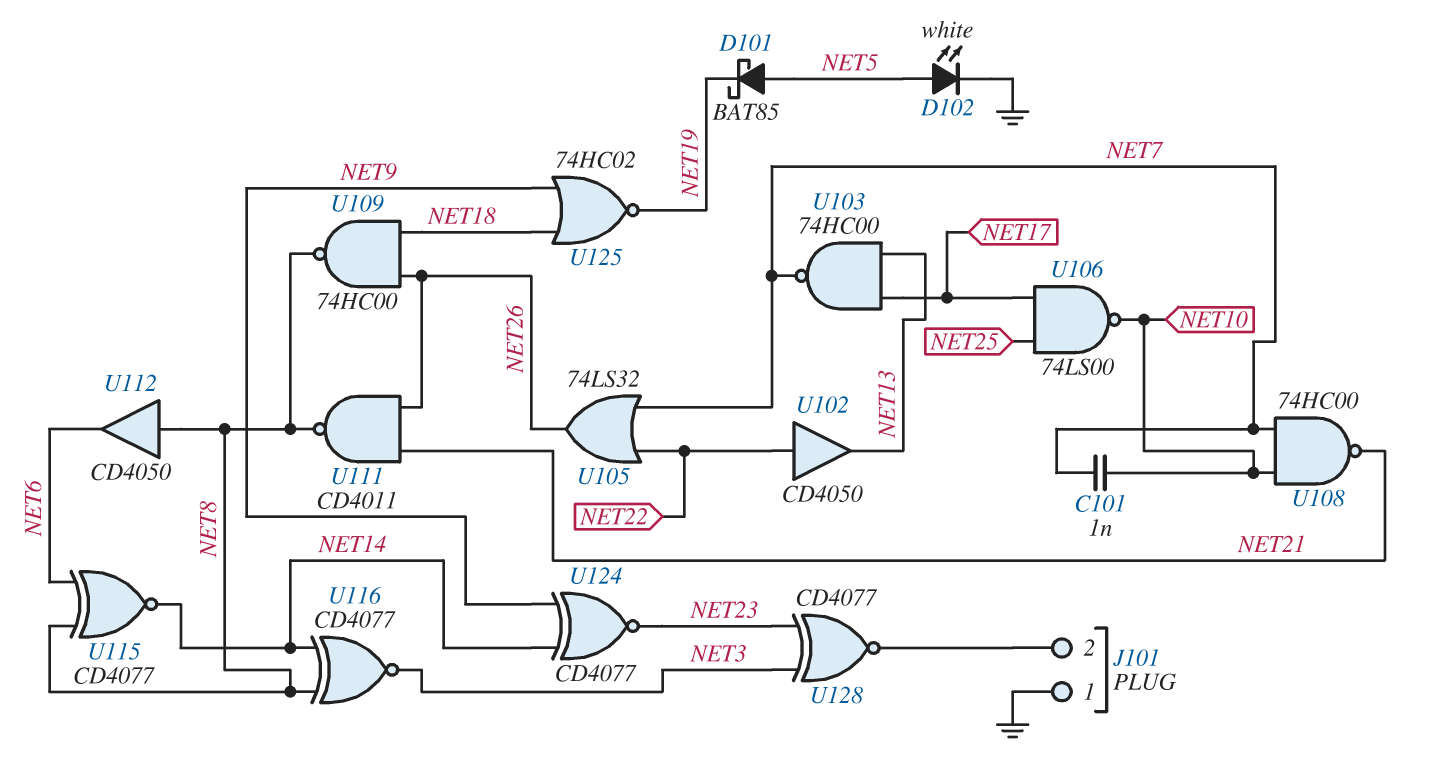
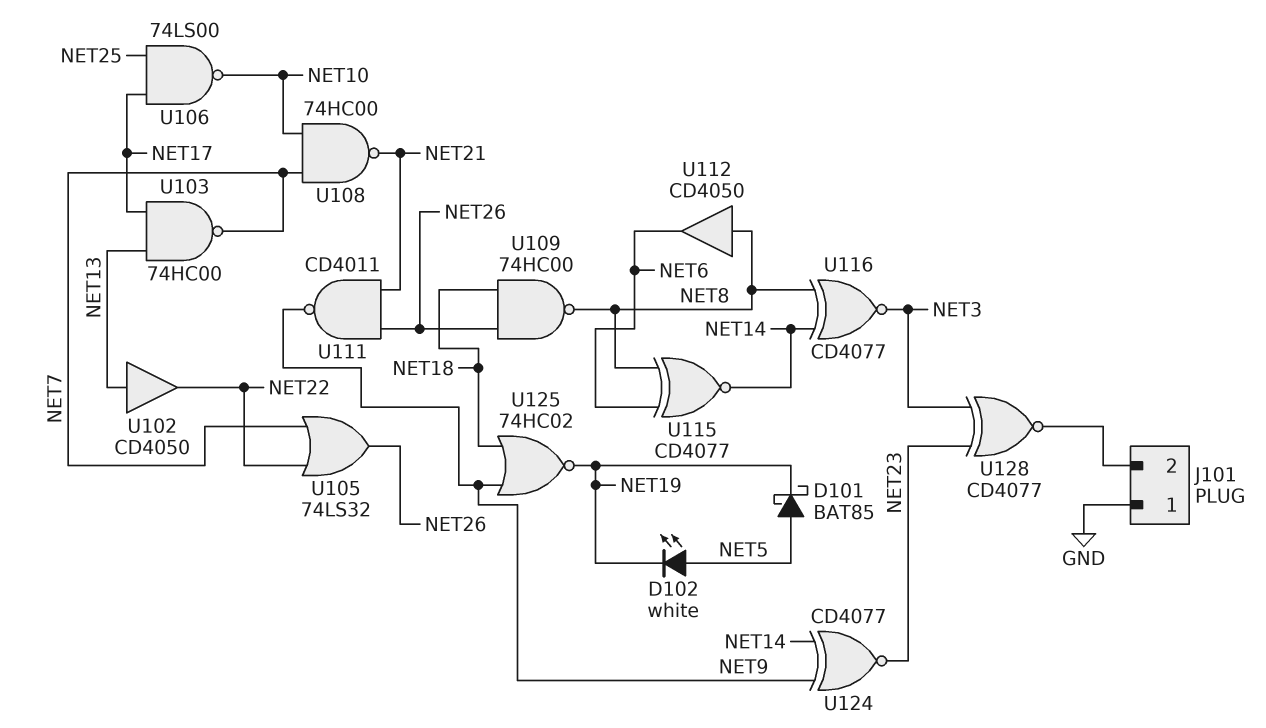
C101: 1nF (NET7, NET10) -> none
D102: LED white (A NET5, K GND) -> LED white (A NET5, K NET19)
U102: buffer CD4050 (in NET22, out NET13) -> buffer CD4050 (in NET13, out NET22)
U111: NAND CD4011 (in NET21, in NET26, out NET8) -> NAND CD4011 (in NET21, in NET26, out NET9)

